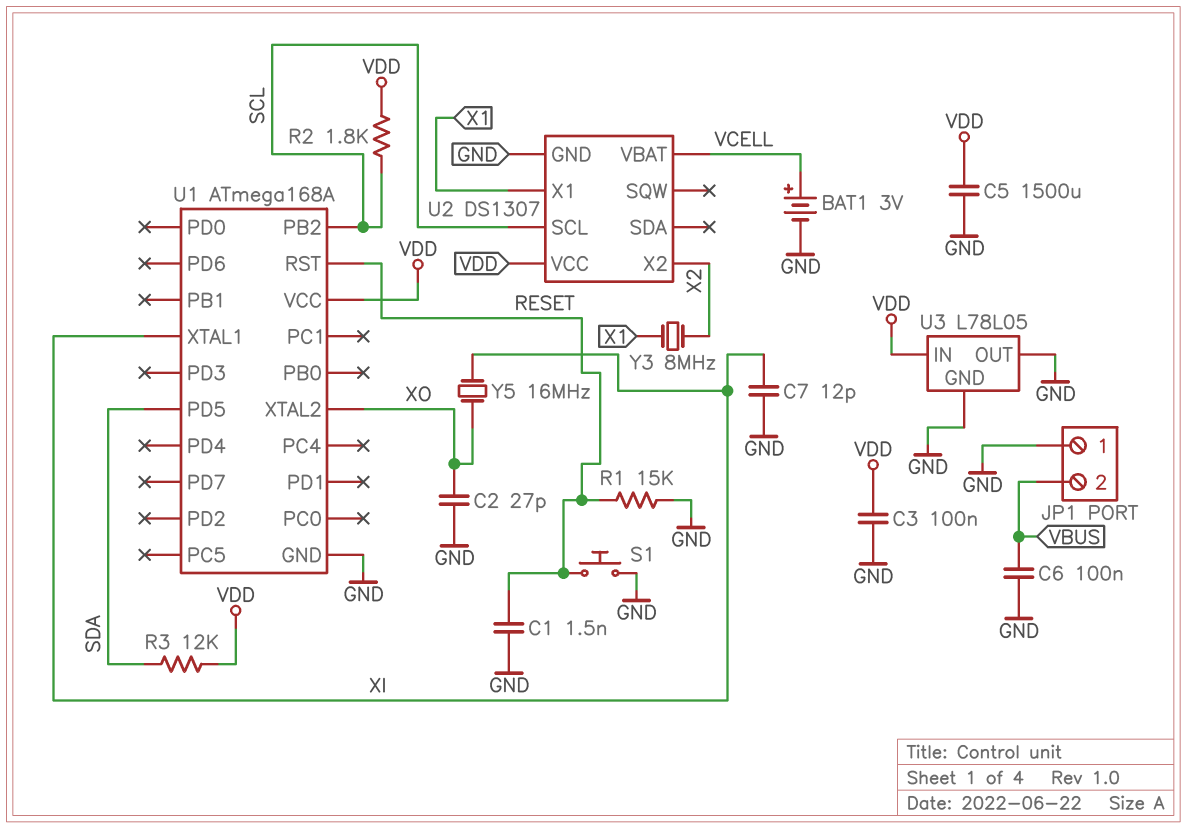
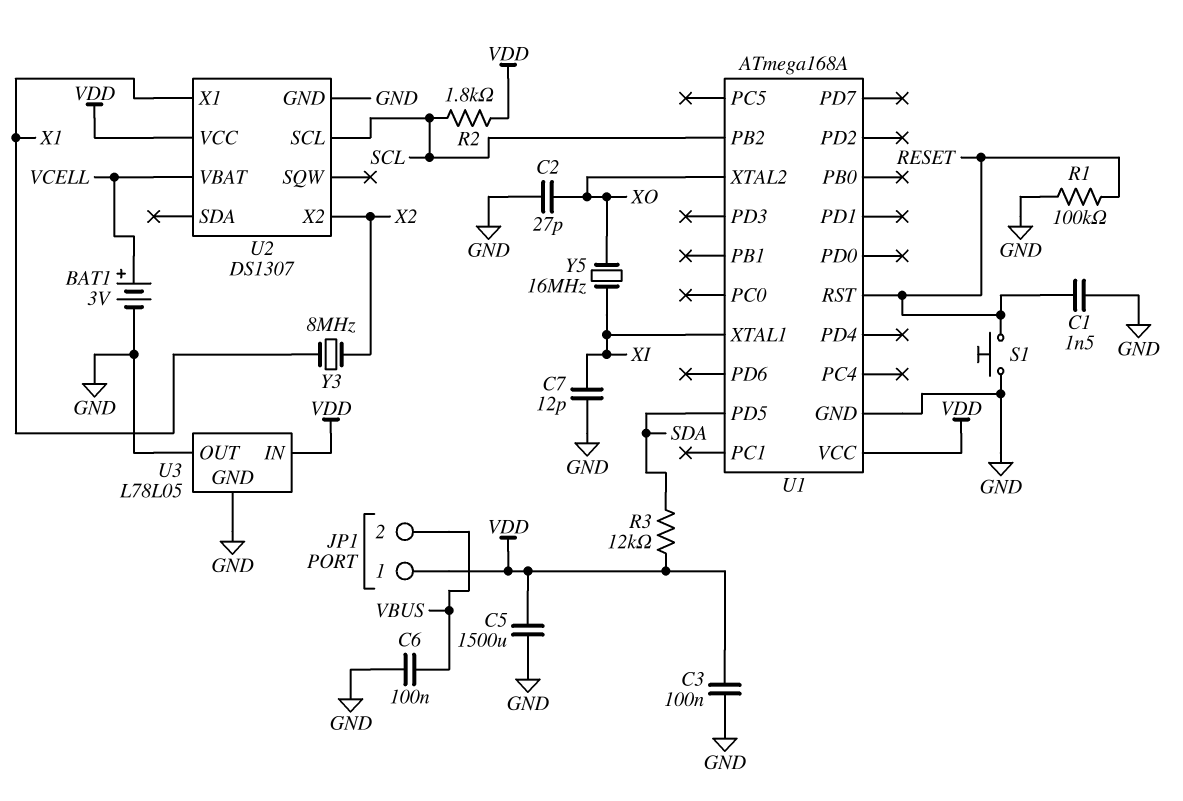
JP1 pin 1: GND -> VDD
R1: 15k (GND, RESET) -> 100k (GND, RESET)

